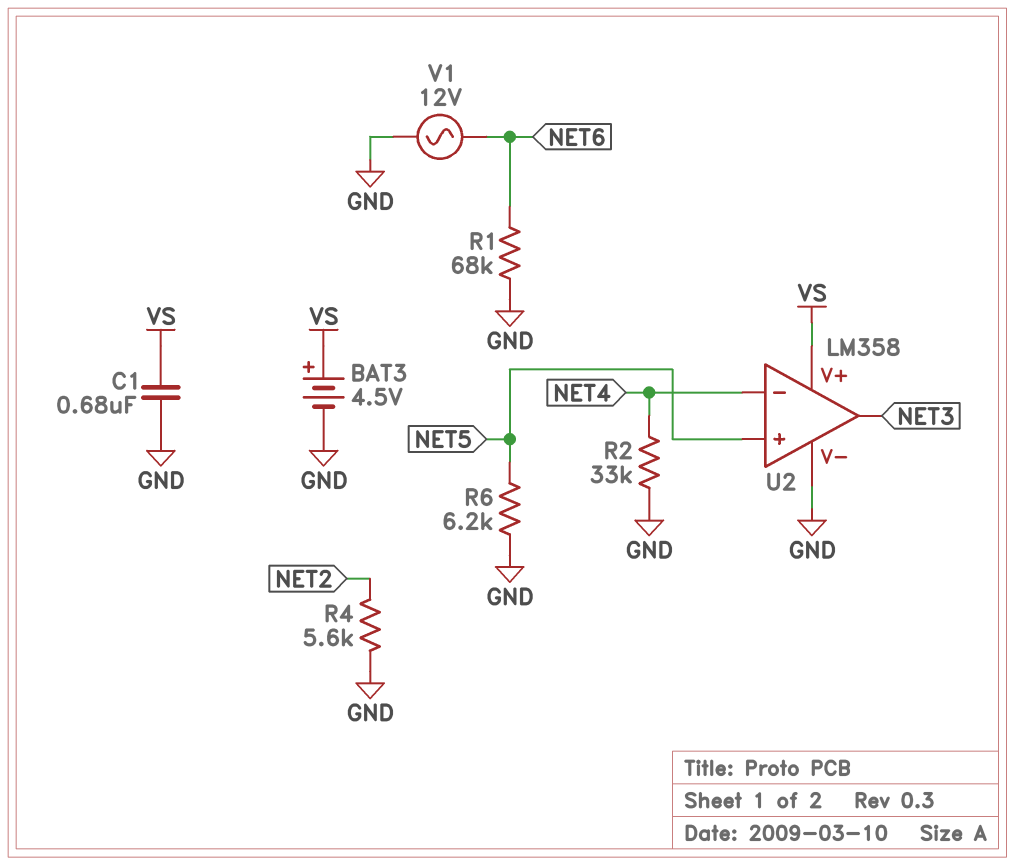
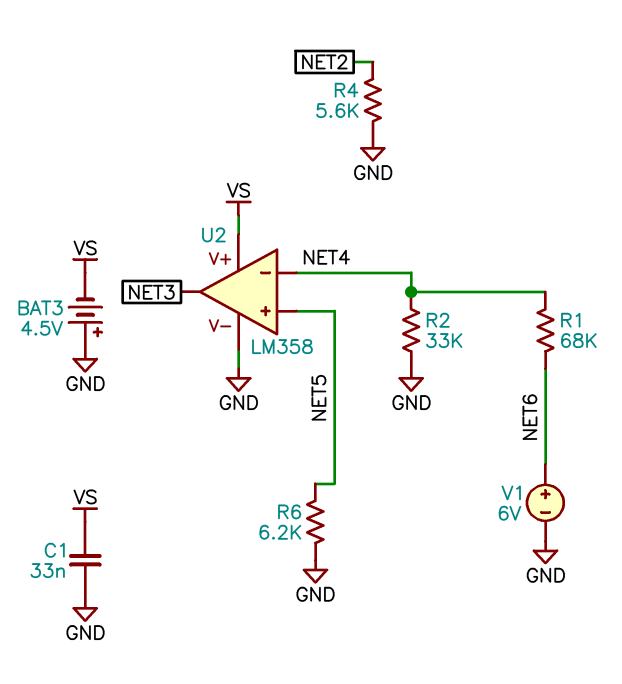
BAT3: 4.5V (plus VS, minus GND) -> 4.5V (plus GND, minus VS)
C1: 680nF (GND, VS) -> 33nF (GND, VS)
R1: 68k (GND, NET6) -> 68k (NET4, NET6)
V1: AC 12V (GND, NET6) -> 6V (plus NET6, minus GND)

